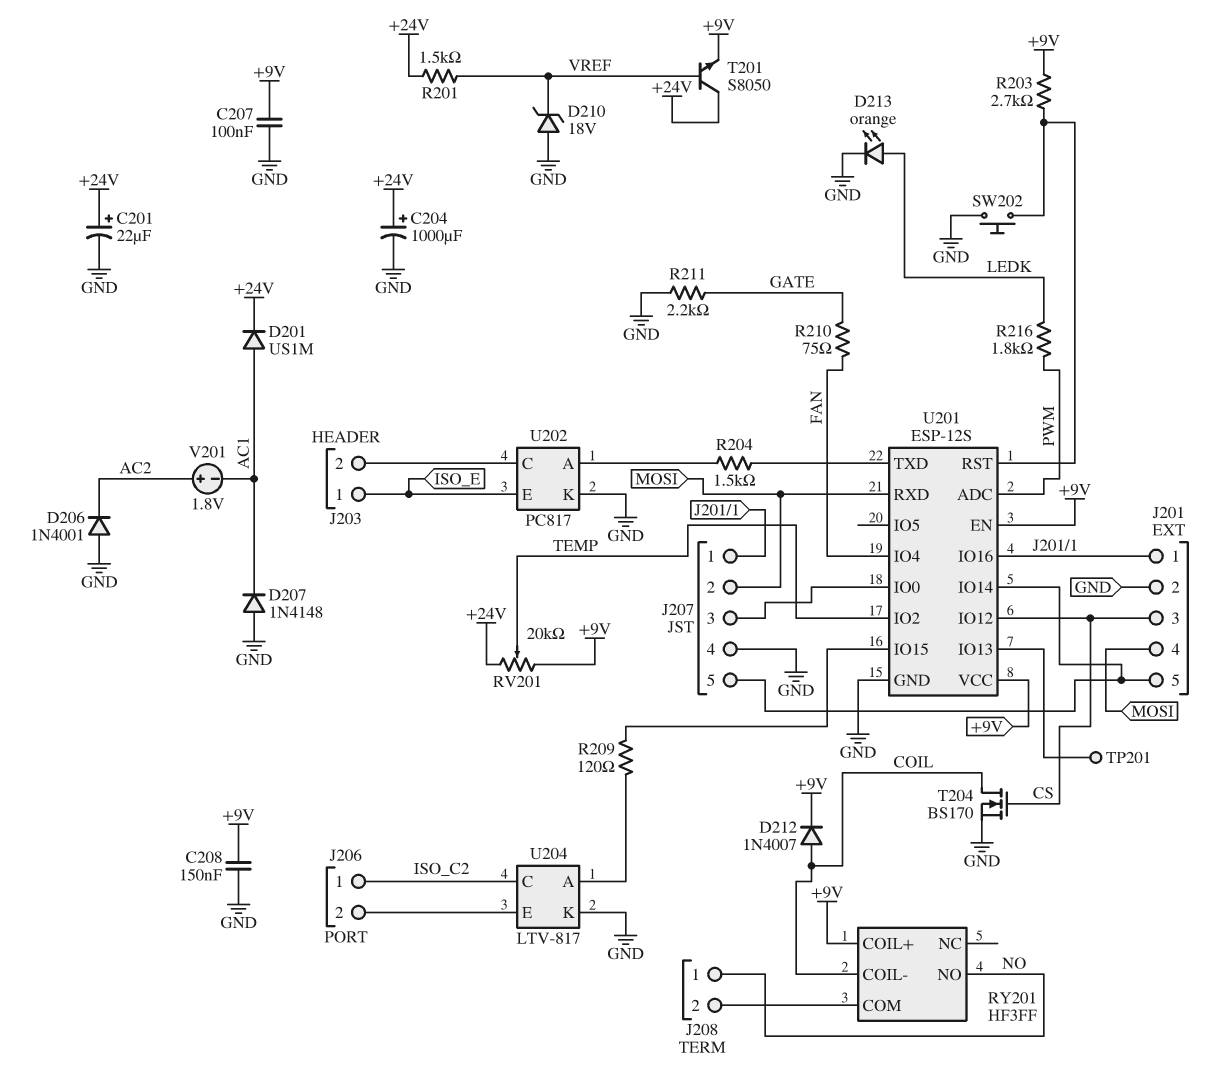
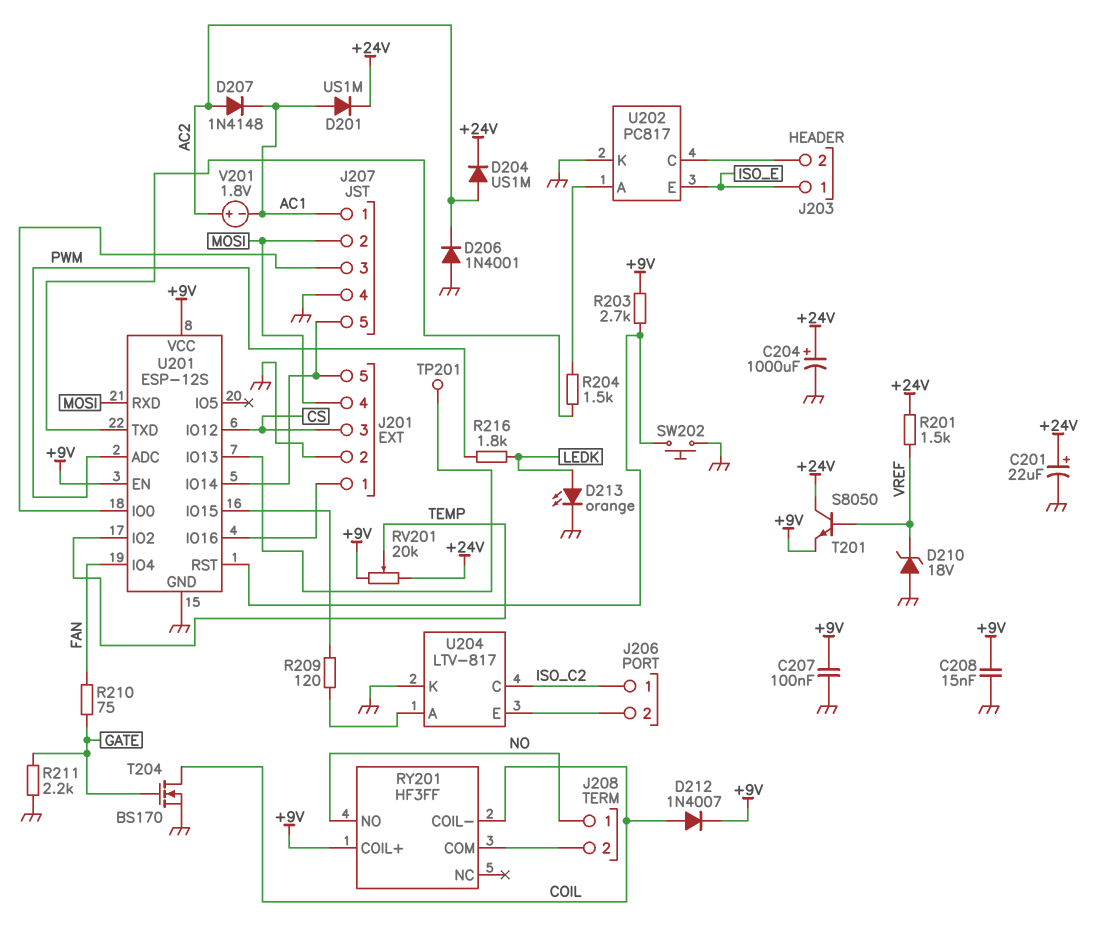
C208: 150nF (+9V, GND) -> 15nF (+9V, GND)
D204: none -> diode US1M (A AC2, K +24V)
D207: diode 1N4148 (A GND, K AC1) -> diode 1N4148 (A AC2, K AC1)
J207 pin 1: J201/1 -> AC1
T204: NMOS BS170 (G CS, D COIL, S GND) -> NMOS BS170 (G GATE, D COIL, S GND)

